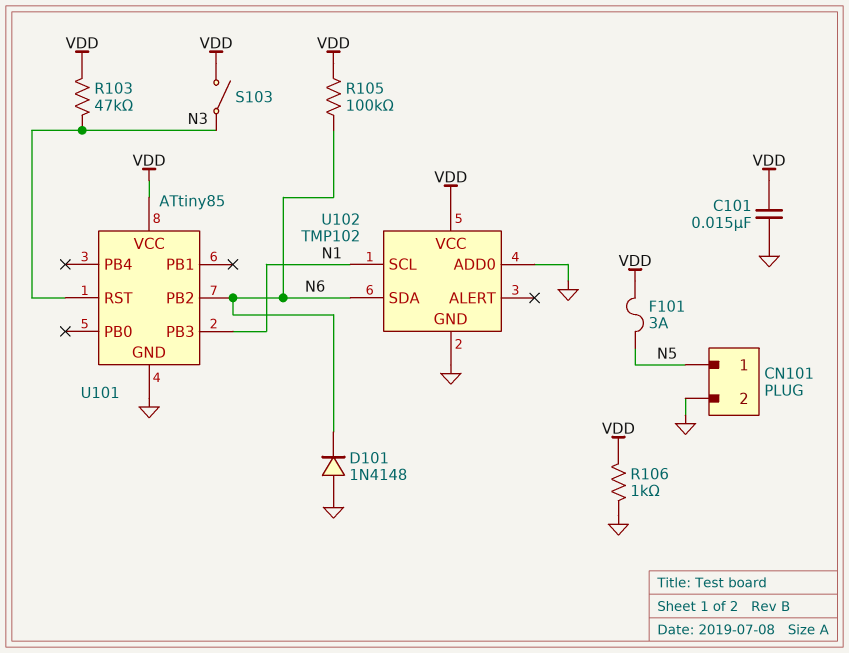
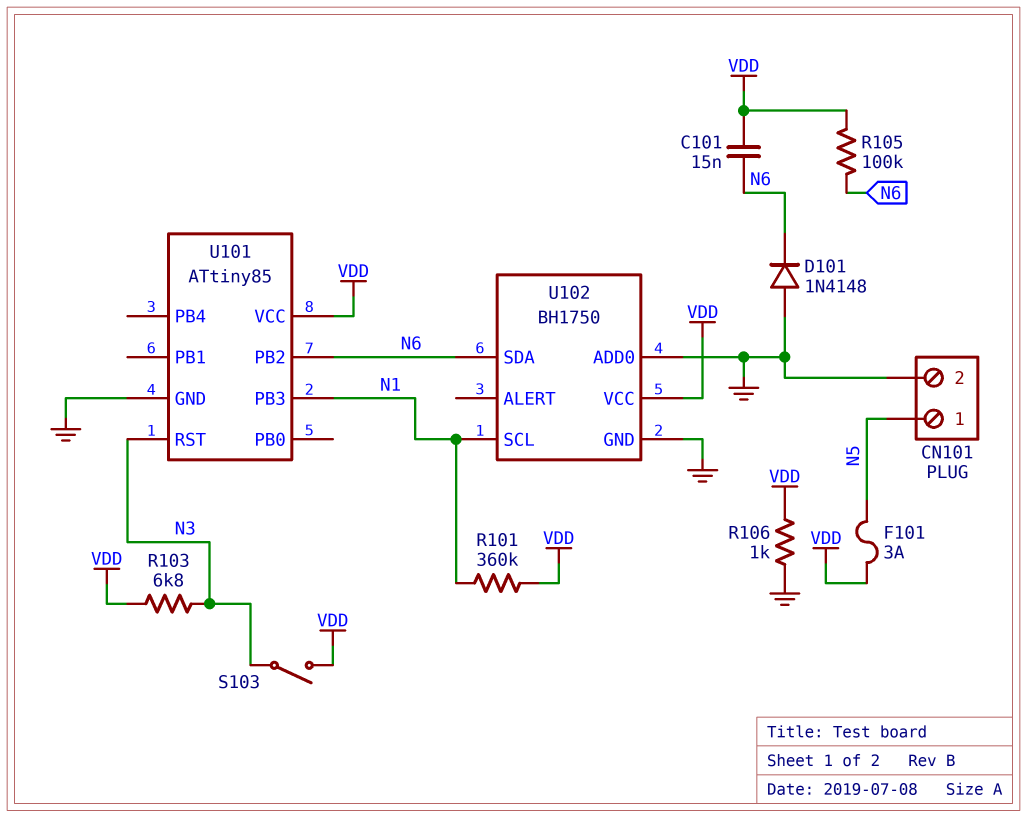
C101: 15nF (GND, VDD) -> 15nF (N6, VDD)
R101: none -> 360k (N1, VDD)
R103: 47k (N3, VDD) -> 6.8k (N3, VDD)
U102: TMP102 -> BH1750

